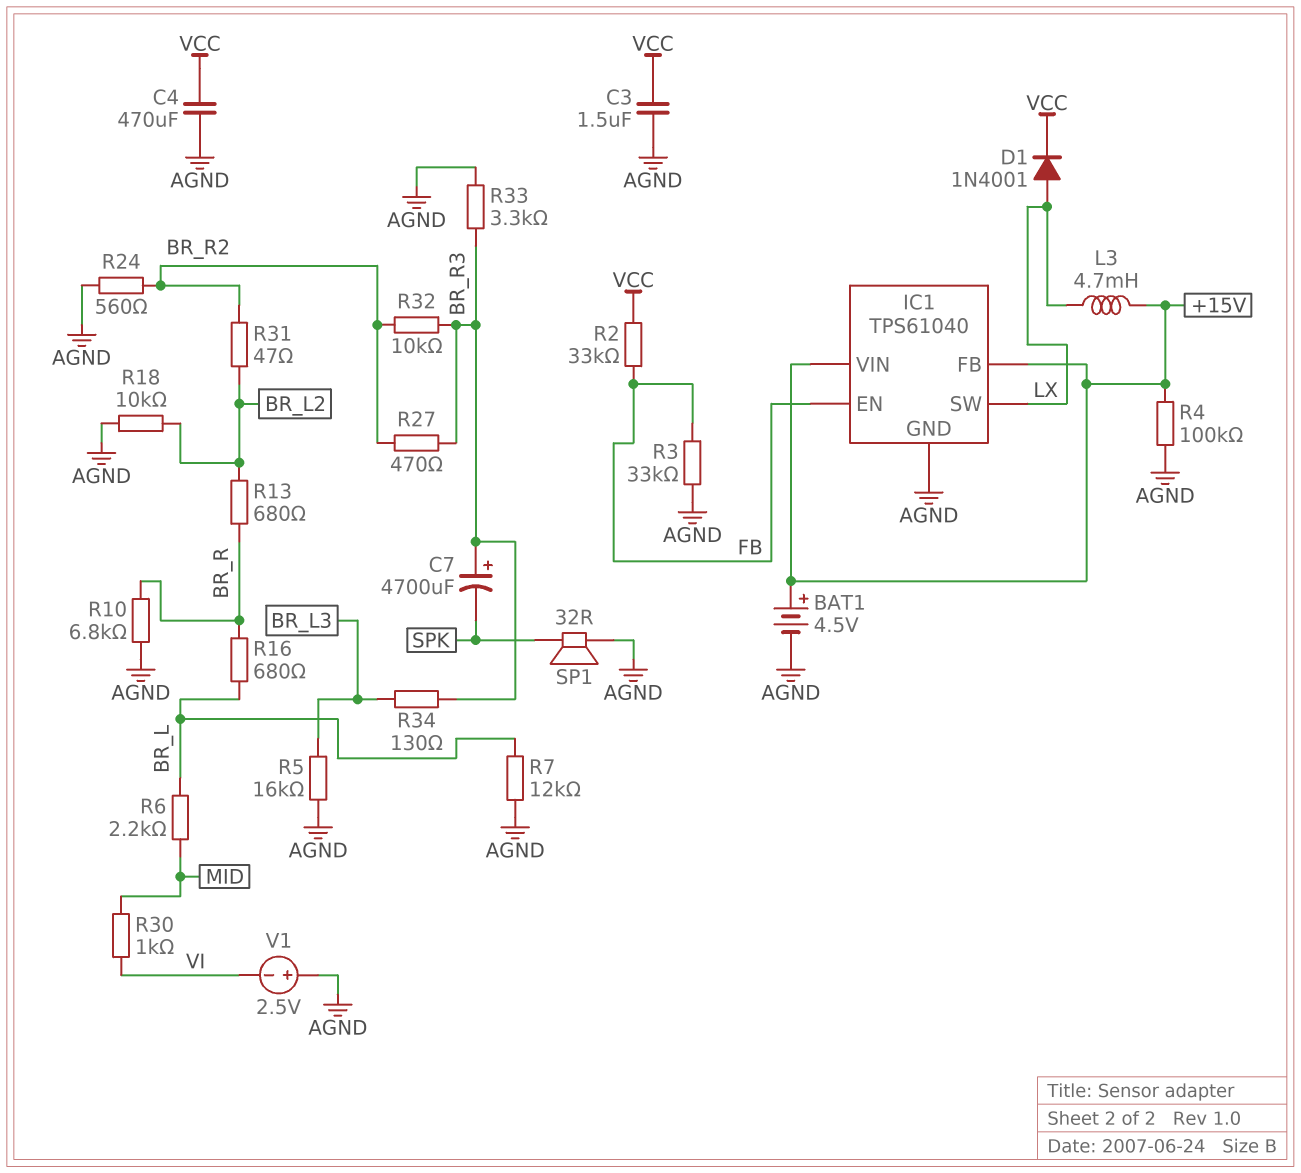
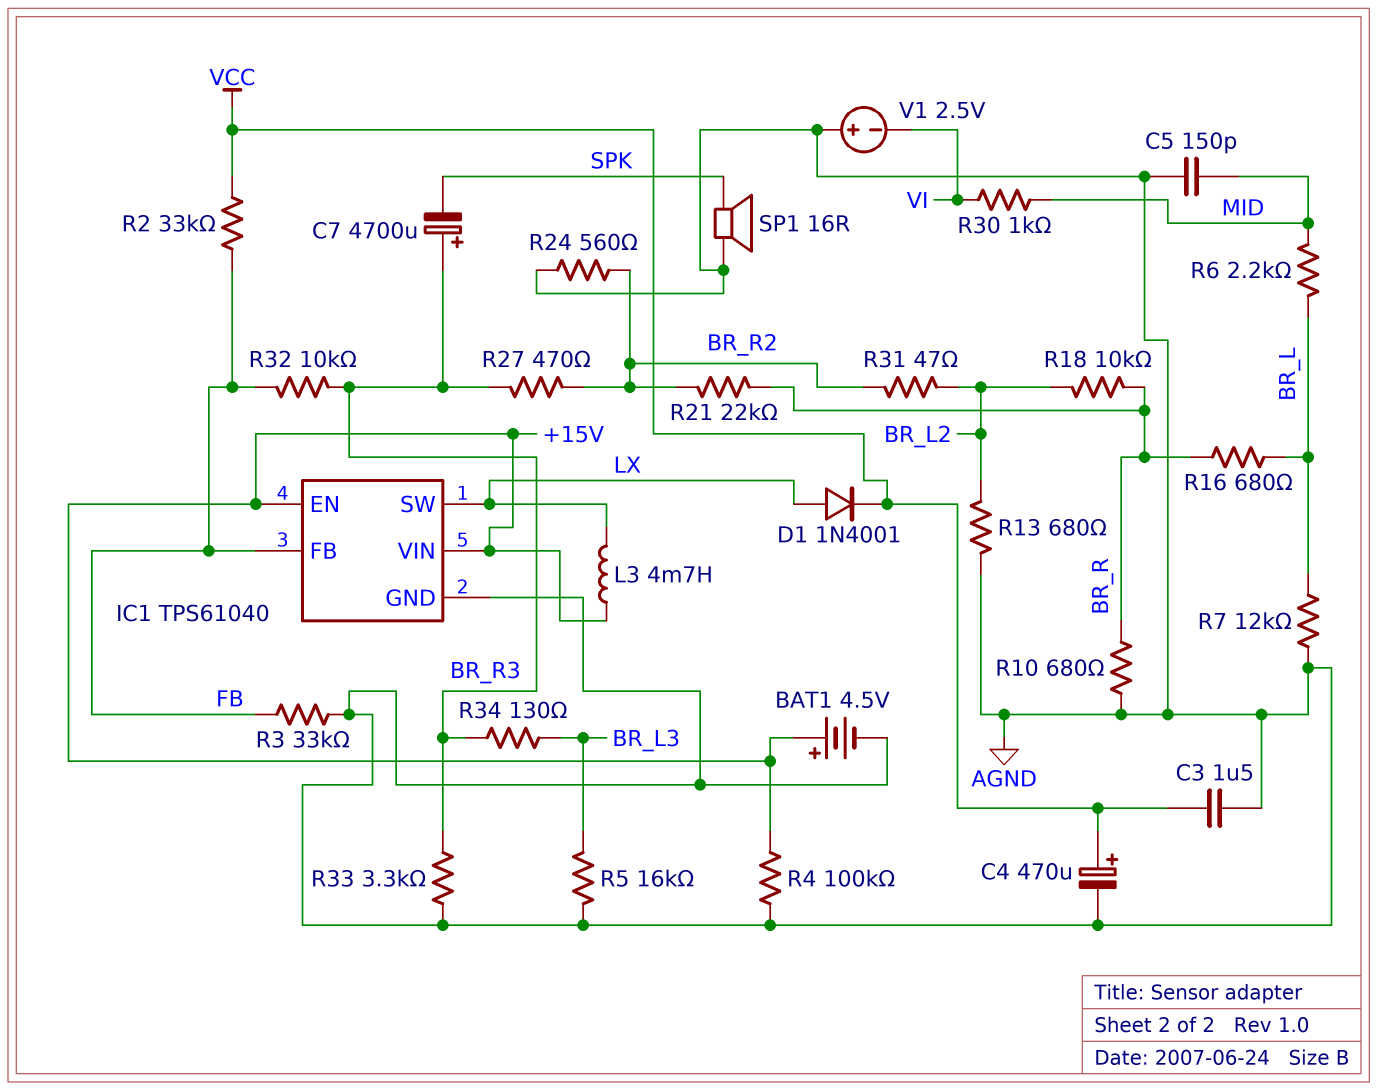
C4: 470uF (AGND, VCC) -> 470uF (plus VCC, minus AGND)
C5: none -> 150pF (AGND, MID)
IC1 pin EN: FB -> +15V
IC1 pin FB: +15V -> FB
R10: 6.8k (AGND, BR_R) -> 680 (AGND, BR_R)
R13: 680 (BR_L2, BR_R) -> 680 (AGND, BR_L2)
R18: 10k (AGND, BR_L2) -> 10k (BR_L2, BR_R)
R21: none -> 22k (BR_R, BR_R2)
R32: 10k (BR_R2, BR_R3) -> 10k (BR_R3, FB)
SP1: speaker 32R (AGND, SPK) -> speaker 16R (AGND, SPK)

